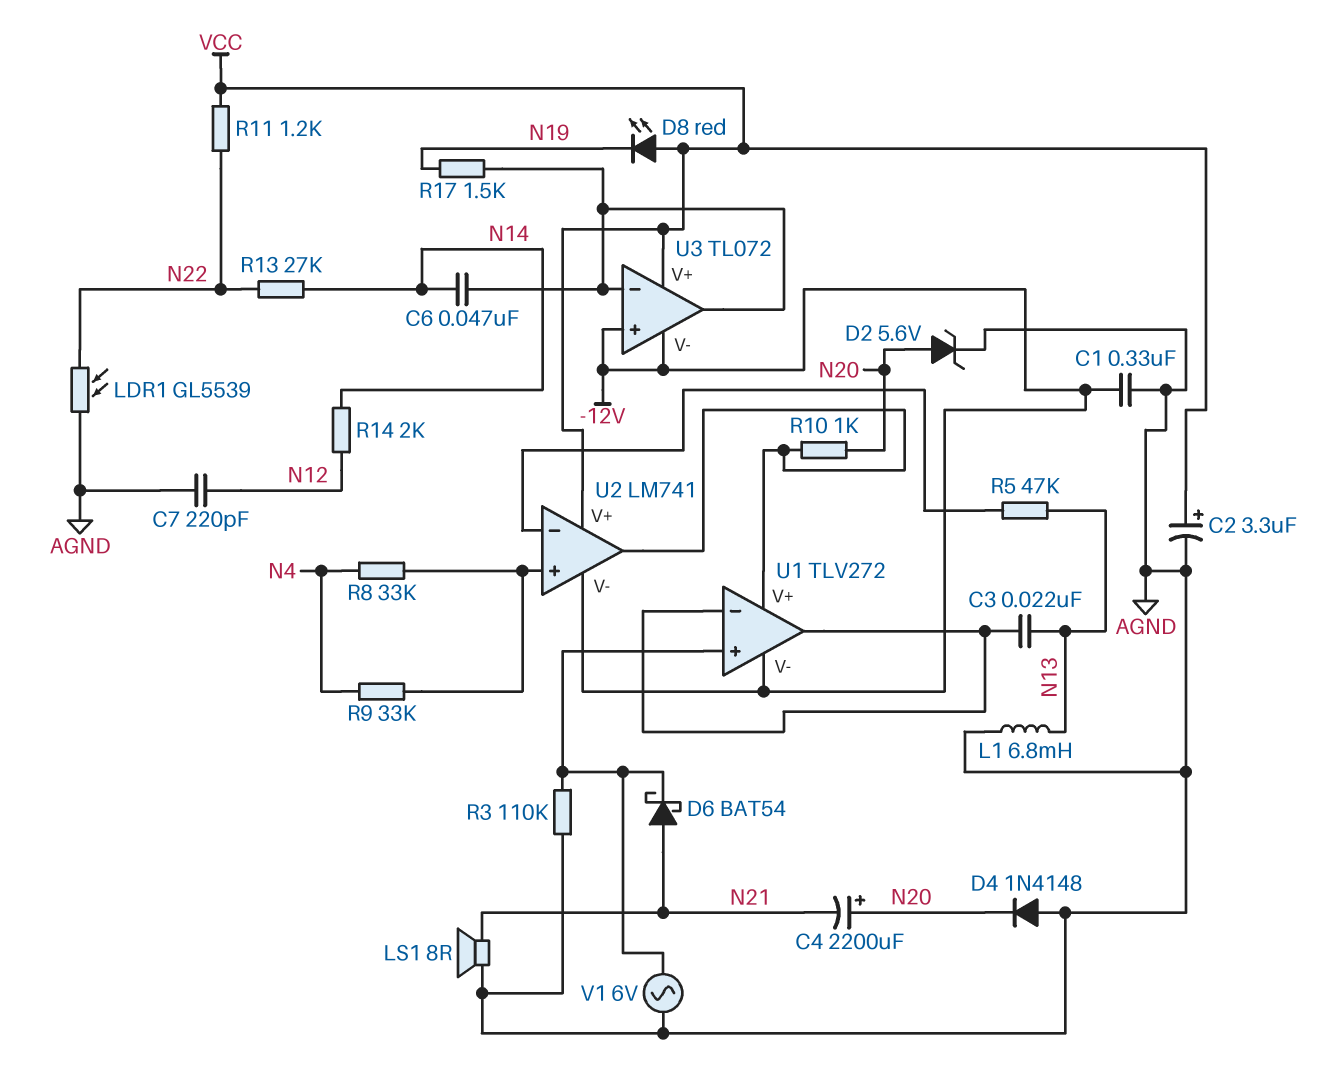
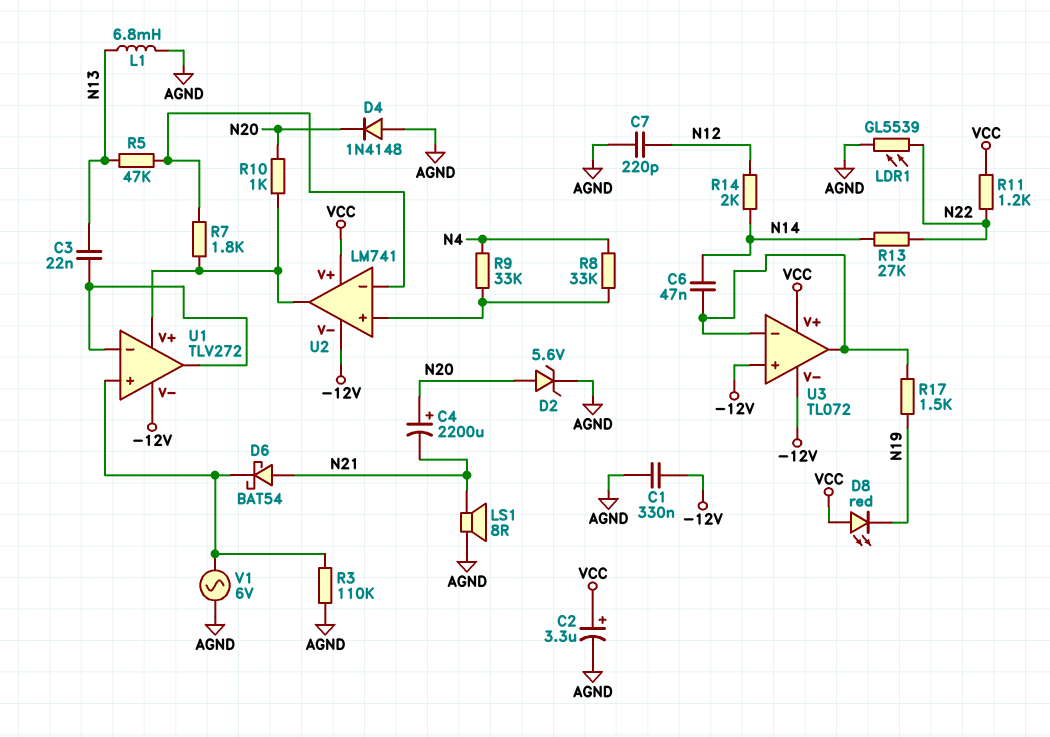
R7: none -> 1.8k (U1/V+, U2/in-)

